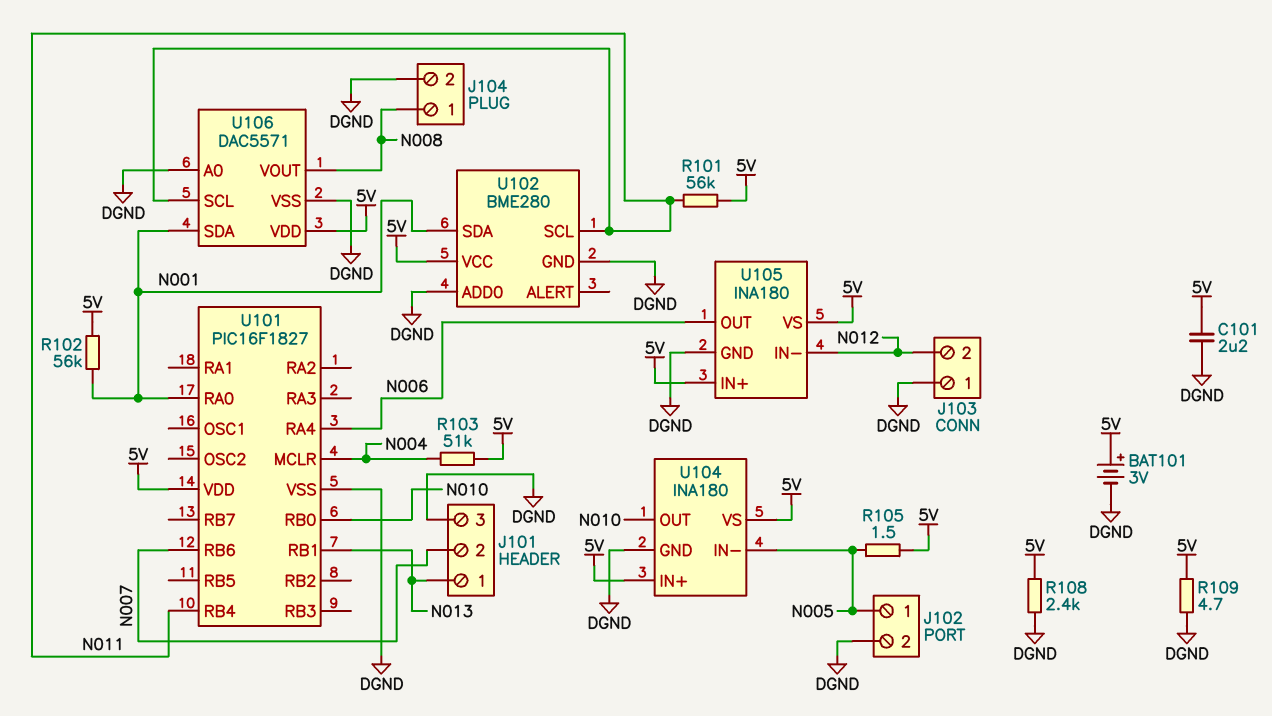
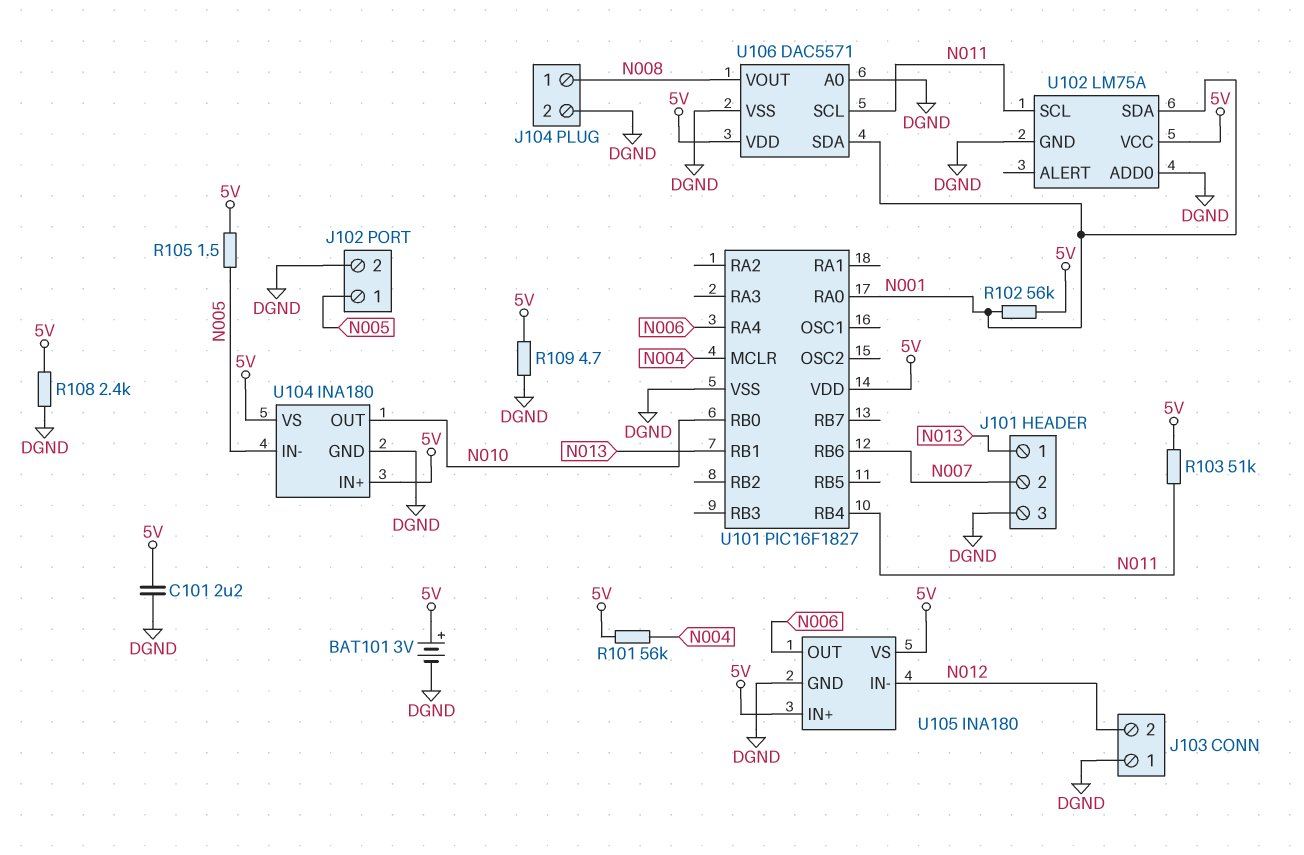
R101: 56k (5V, N011) -> 56k (5V, N004)
R103: 51k (5V, N004) -> 51k (5V, N011)
U102: BME280 -> LM75A

